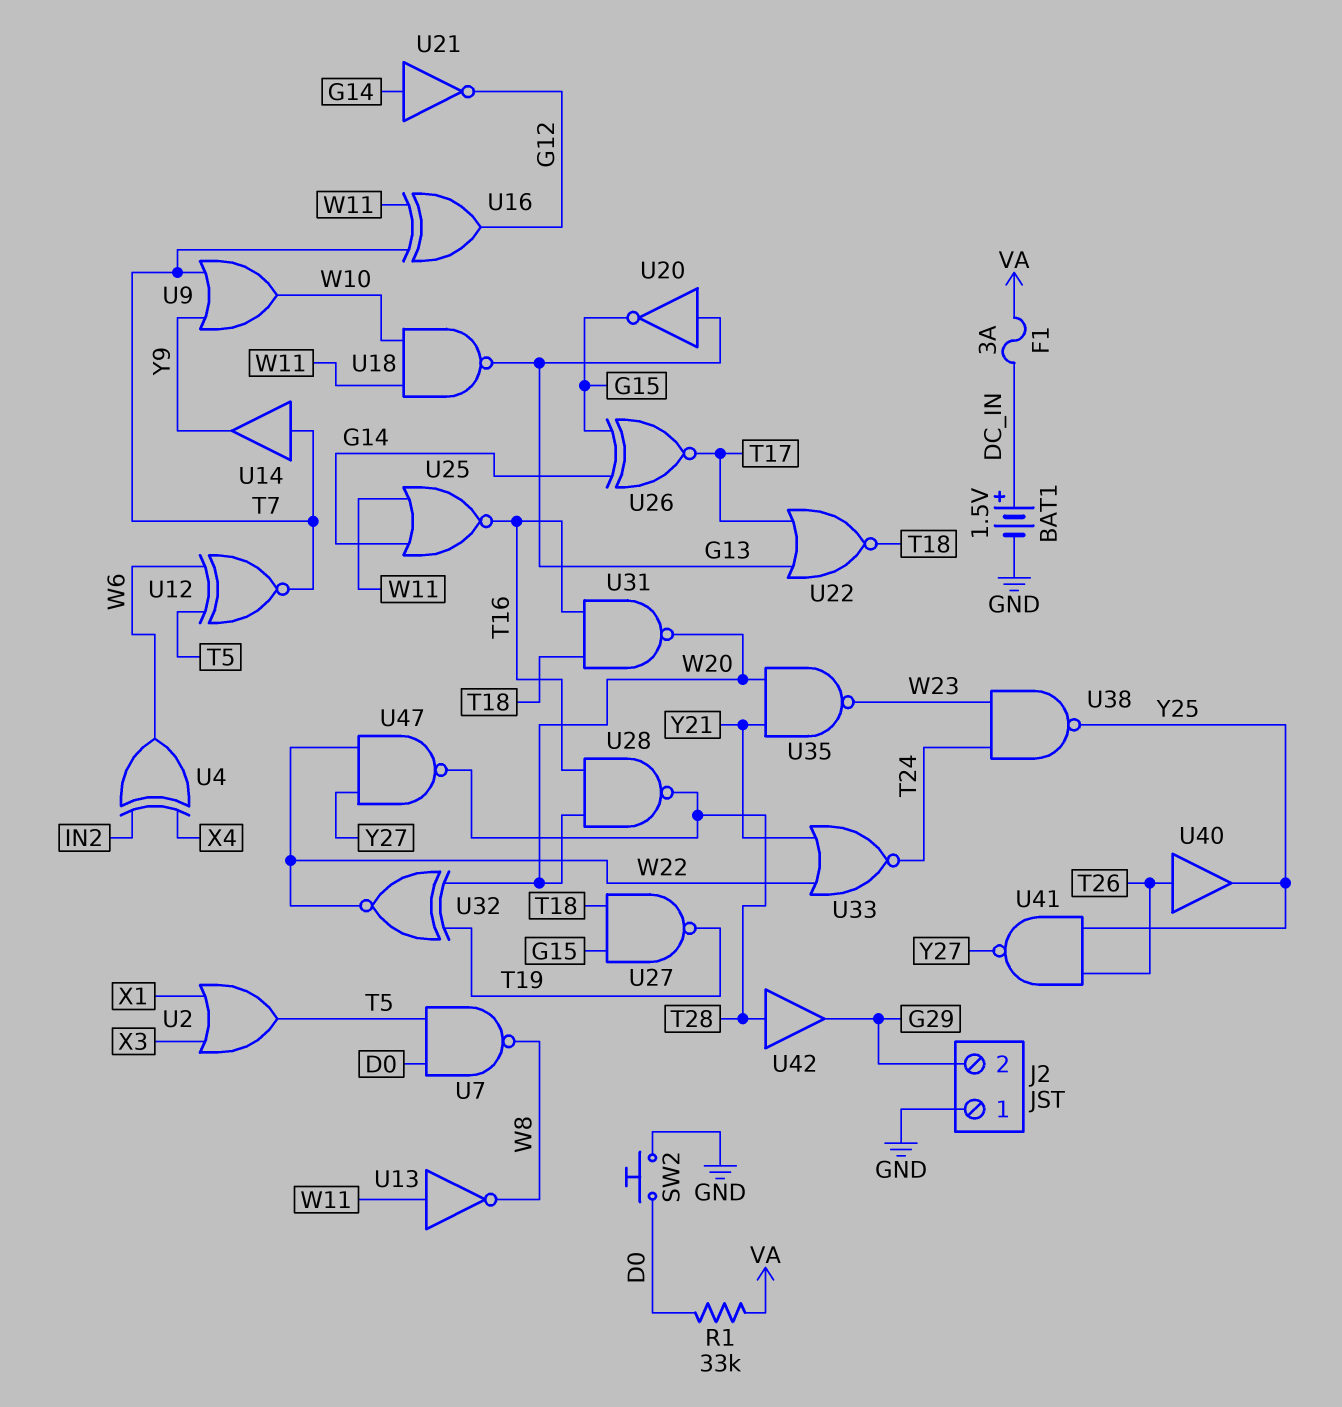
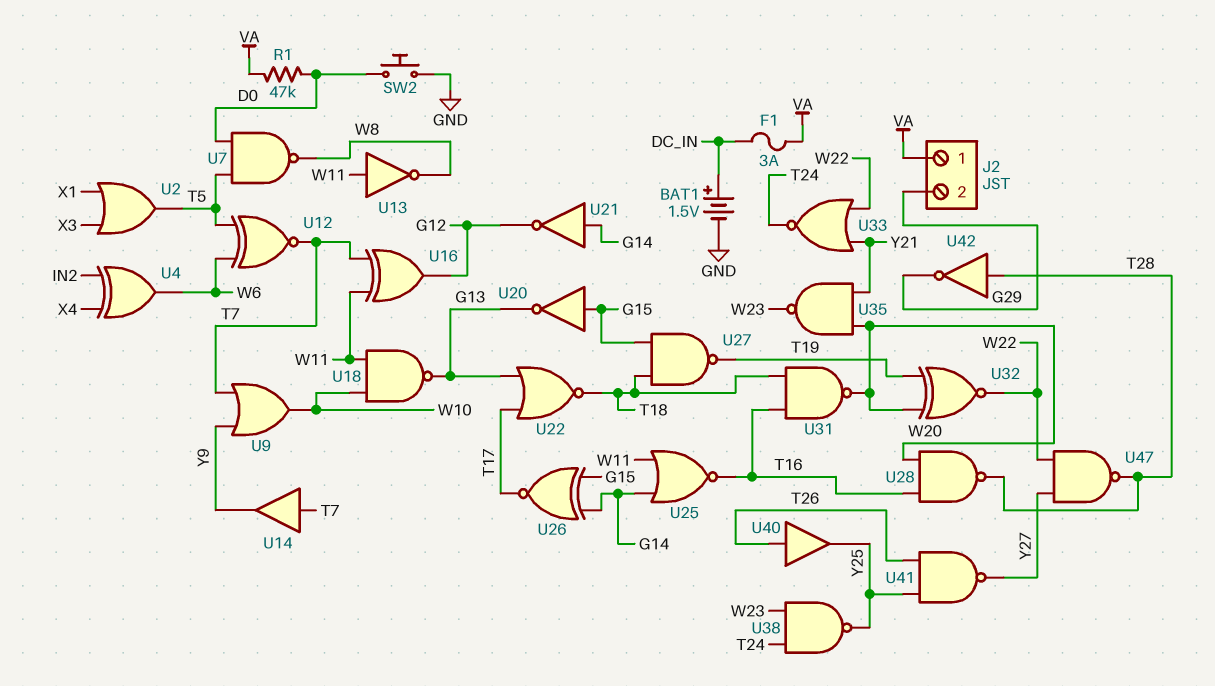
J2 pin 1: GND -> VA
R1: 33k (D0, VA) -> 47k (D0, VA)
U20: NOT (in G13, out G15) -> NOT (in G15, out G13)
U42: buffer (in T28, out G29) -> NOT (in T28, out G29)

